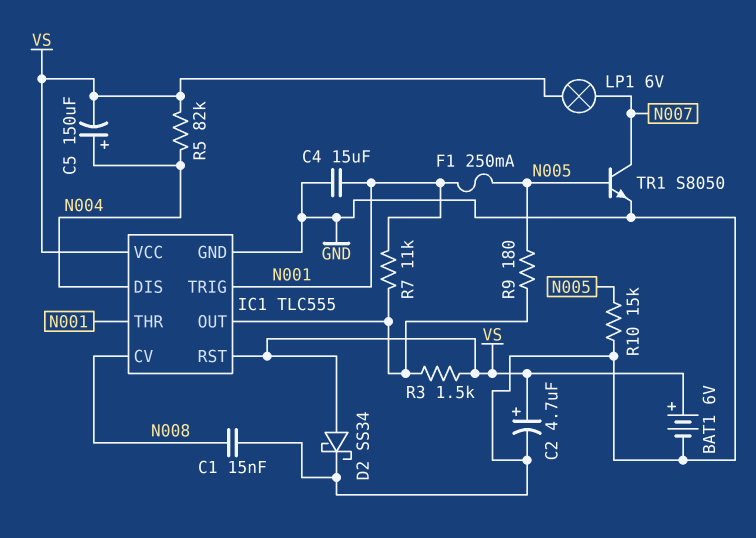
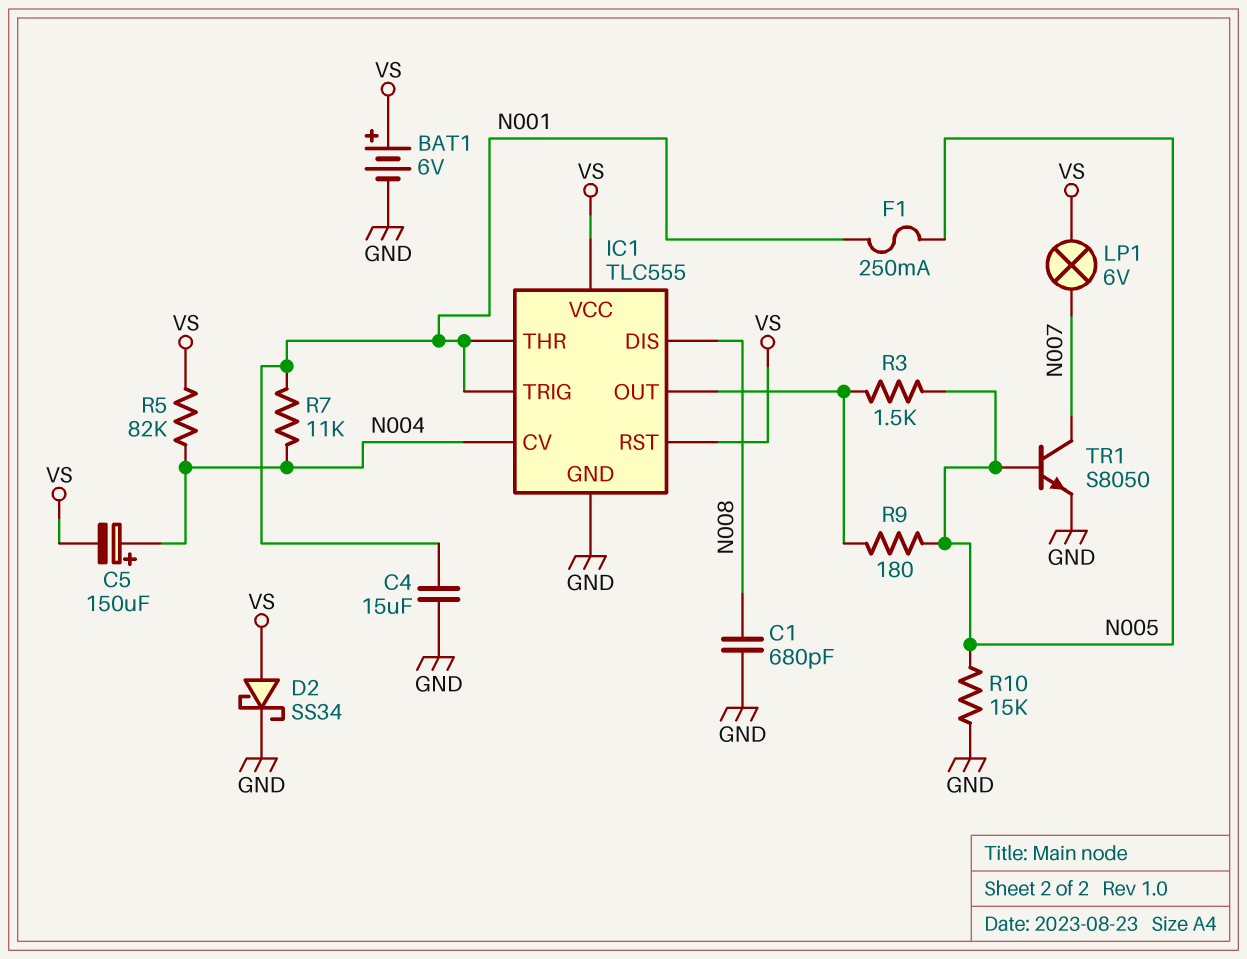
C1: 15nF (GND, N008) -> 680pF (GND, N008)
C2: 4.7uF (plus VS, minus GND) -> none
IC1 pin CV: N008 -> N004
IC1 pin DIS: N004 -> N008
R3: 1.5k (IC1/OUT, VS) -> 1.5k (IC1/OUT, N005)
R7: 11k (IC1/OUT, N001) -> 11k (N001, N004)

